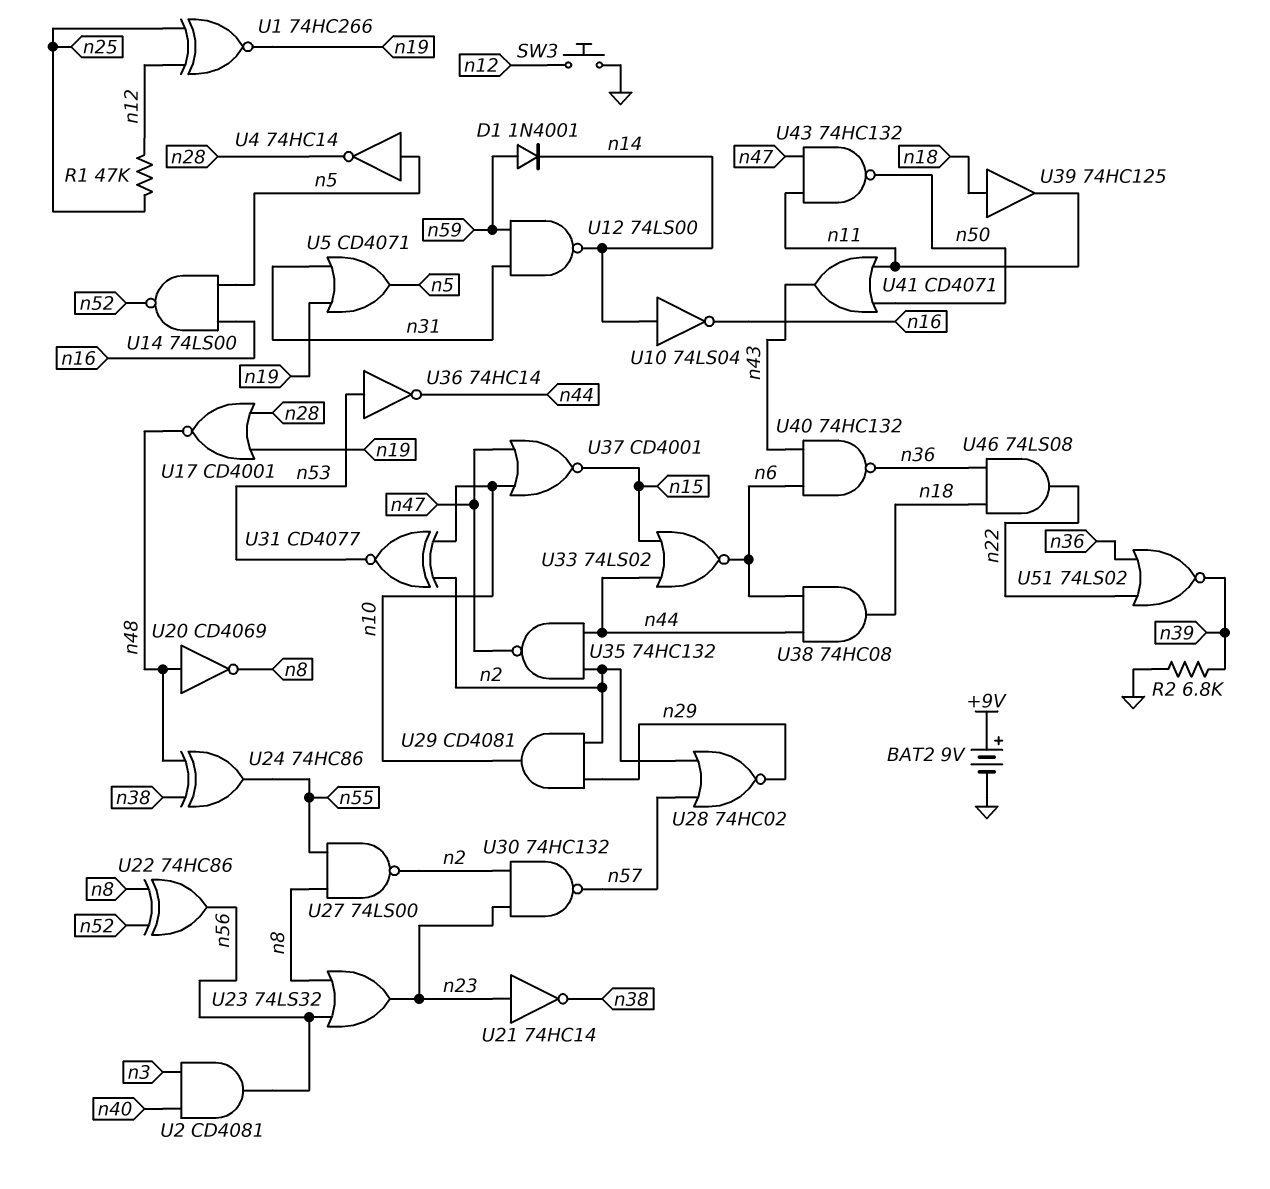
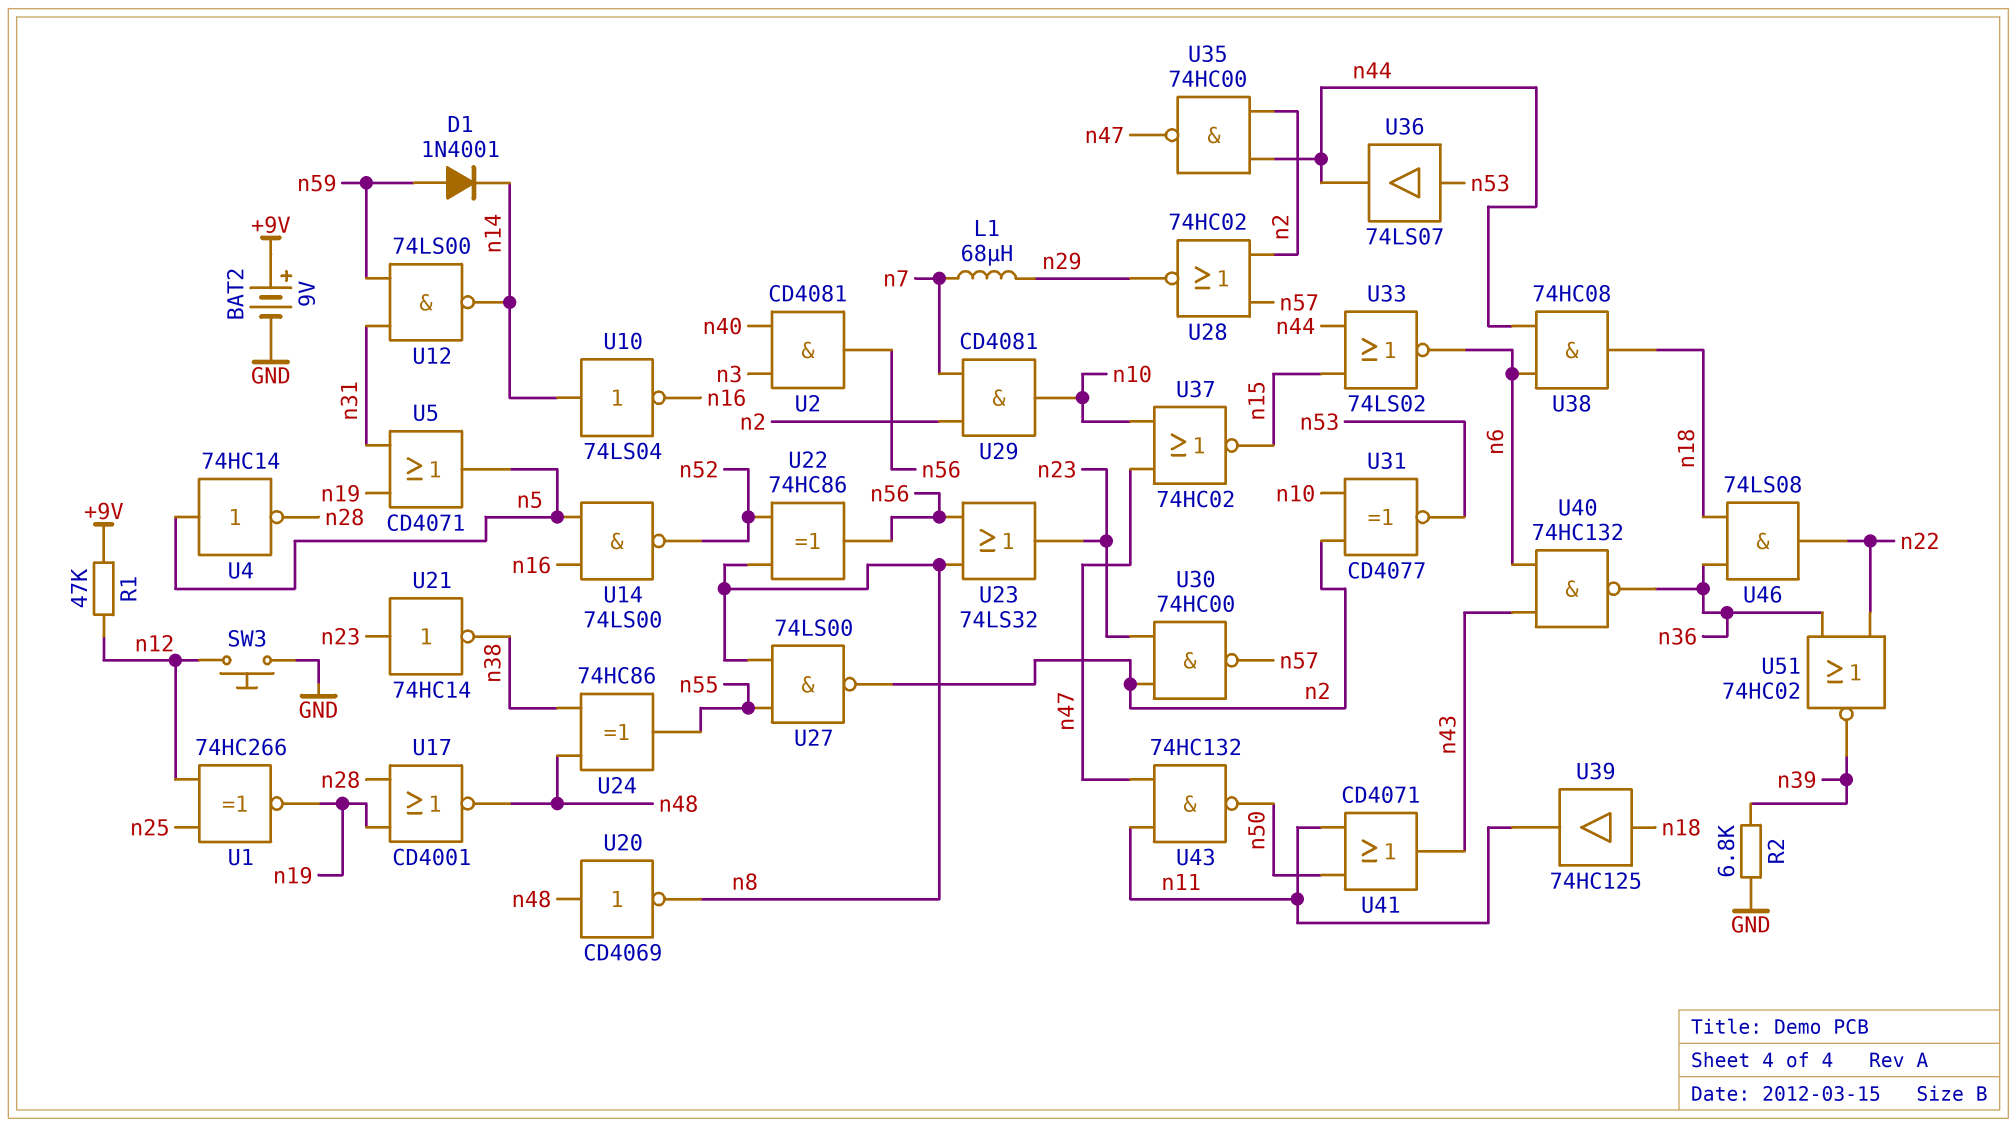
L1: none -> 68uH (n7, n29)
R1: 47k (n12, n25) -> 47k (+9V, n12)
U29: AND CD4081 (in n2, in n29, out n10) -> AND CD4081 (in n2, in n7, out n10)
U30: NAND 74HC132 (in n2, in n23, out n57) -> NAND 74HC00 (in n2, in n23, out n57)
U35: NAND 74HC132 (in n2, in n44, out n47) -> NAND 74HC00 (in n2, in n44, out n47)
U36: NOT 74HC14 (in n53, out n44) -> buffer 74LS07 (in n53, out n44)
U37: NOR CD4001 (in n10, in n47, out n15) -> NOR 74HC02 (in n10, in n47, out n15)
U51: NOR 74LS02 (in n22, in n36, out n39) -> NOR 74HC02 (in n22, in n36, out n39)

